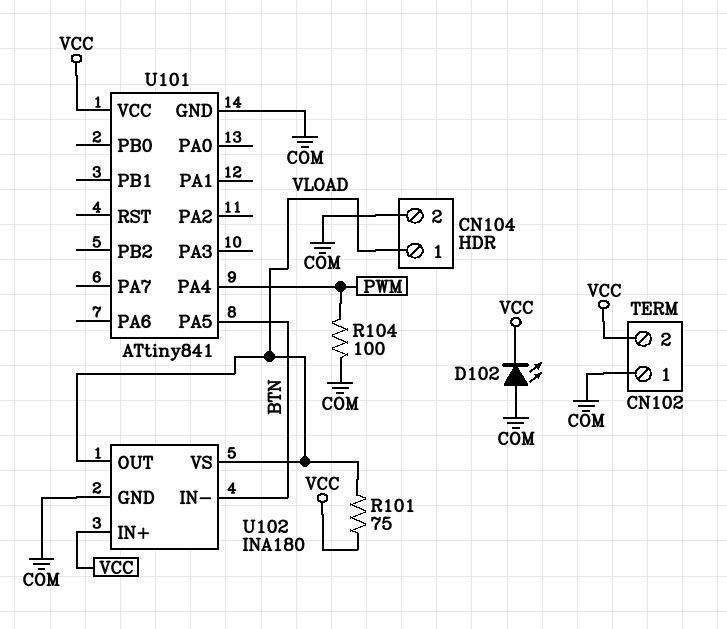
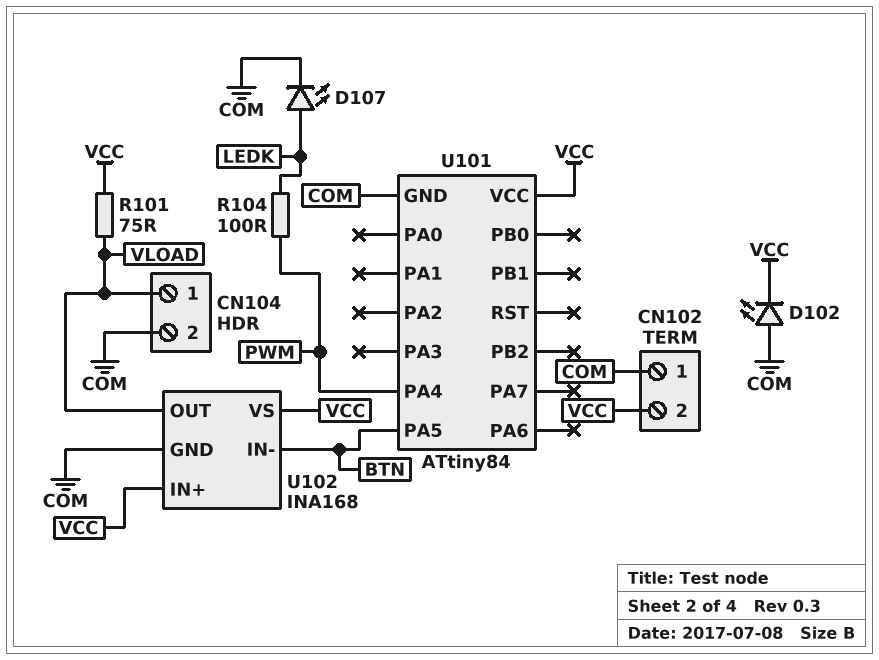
D107: none -> LED (A LEDK, K COM)
R104: 100 (COM, PWM) -> 100 (LEDK, PWM)
U101: ATtiny841 -> ATtiny84
U102: INA180 -> INA168
U102 pin VS: VLOAD -> VCC

